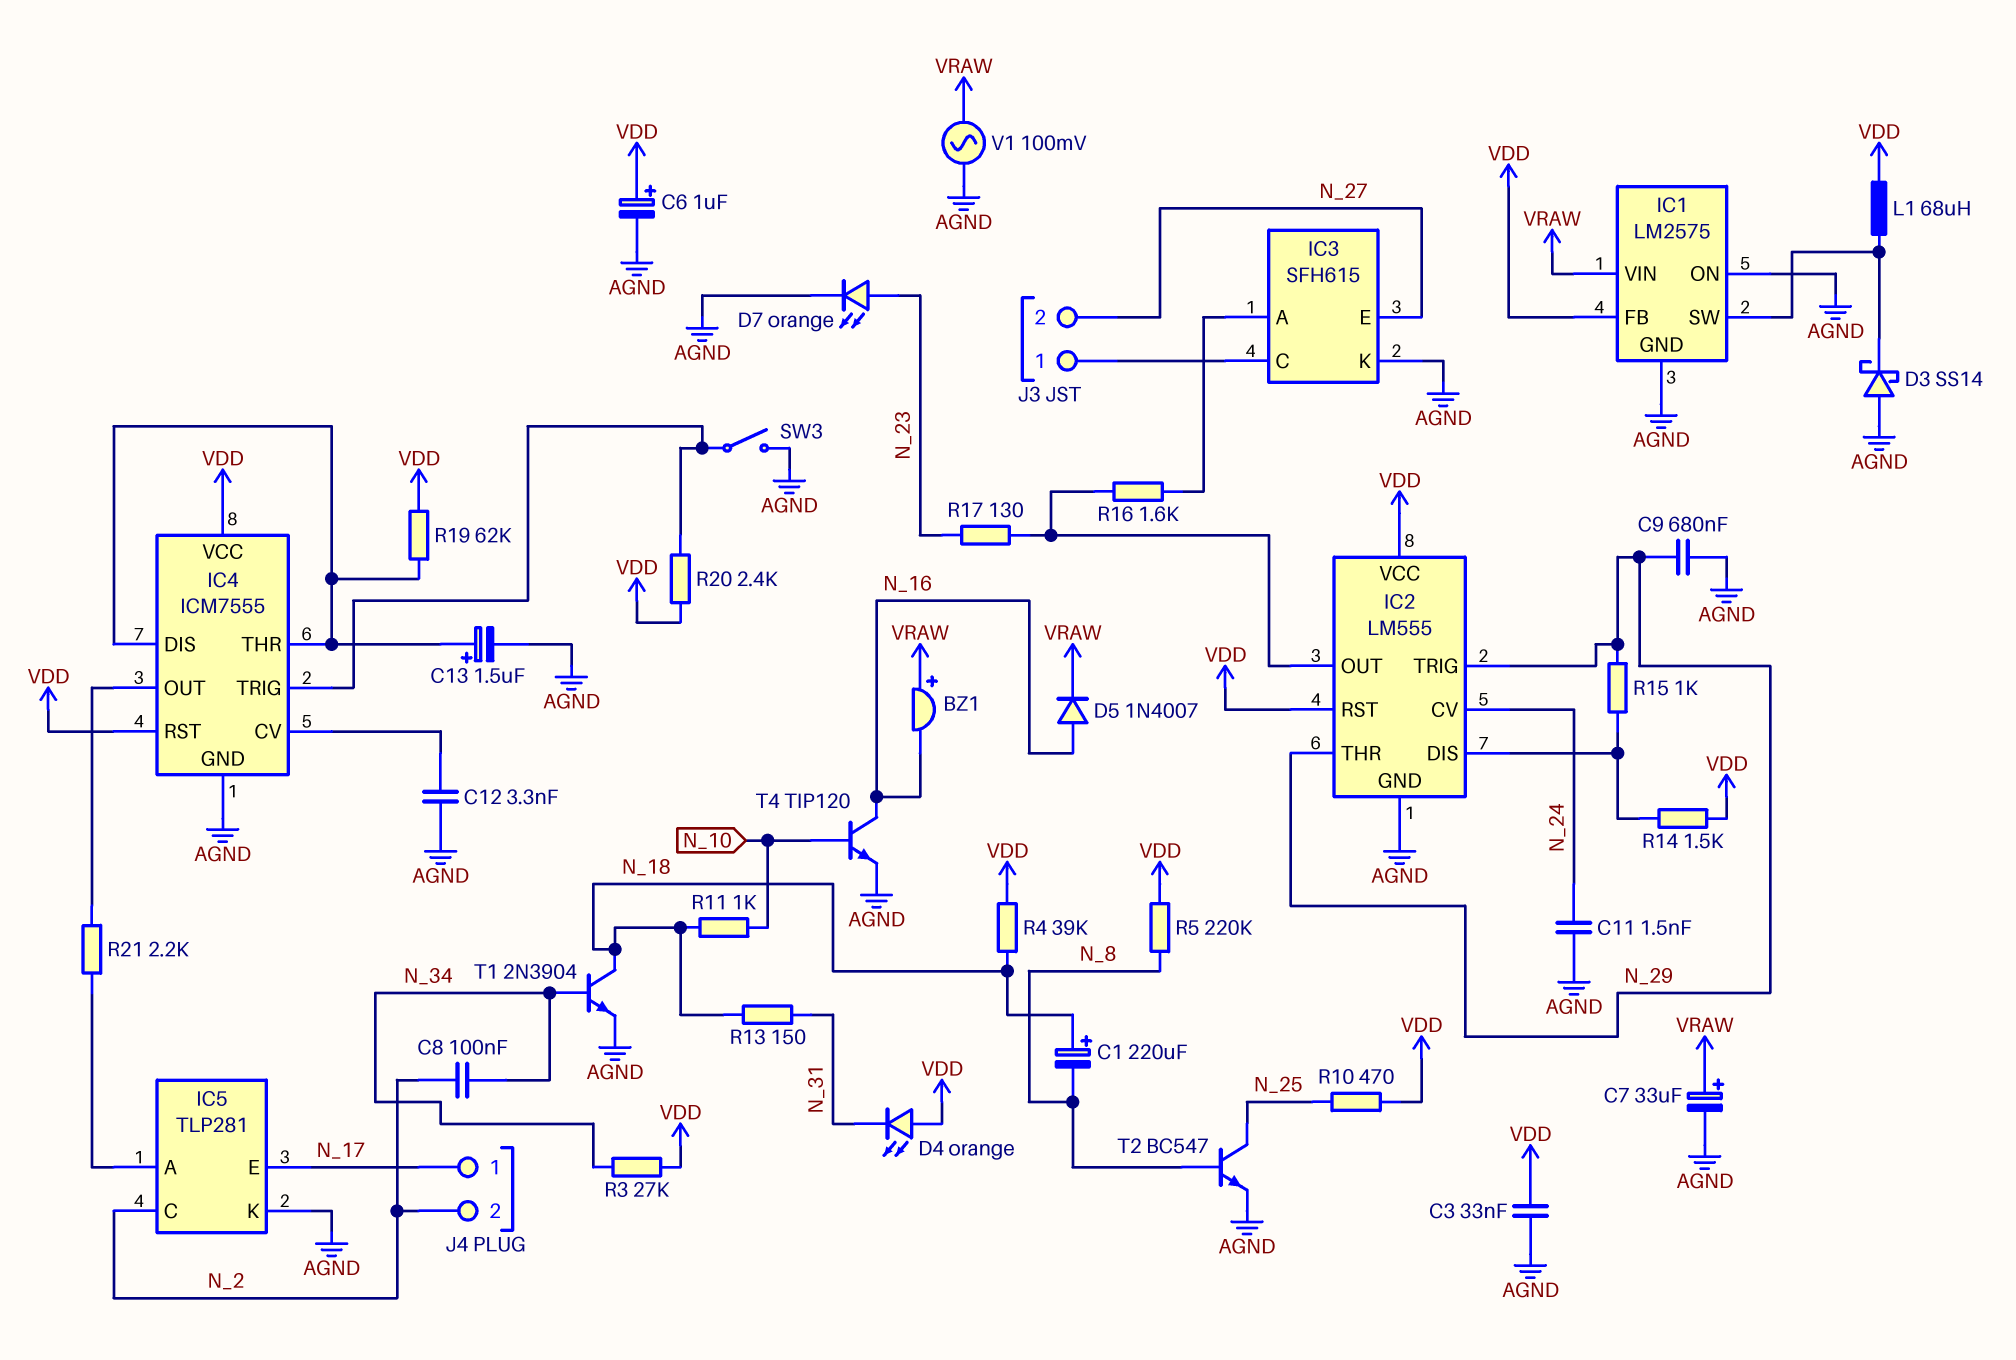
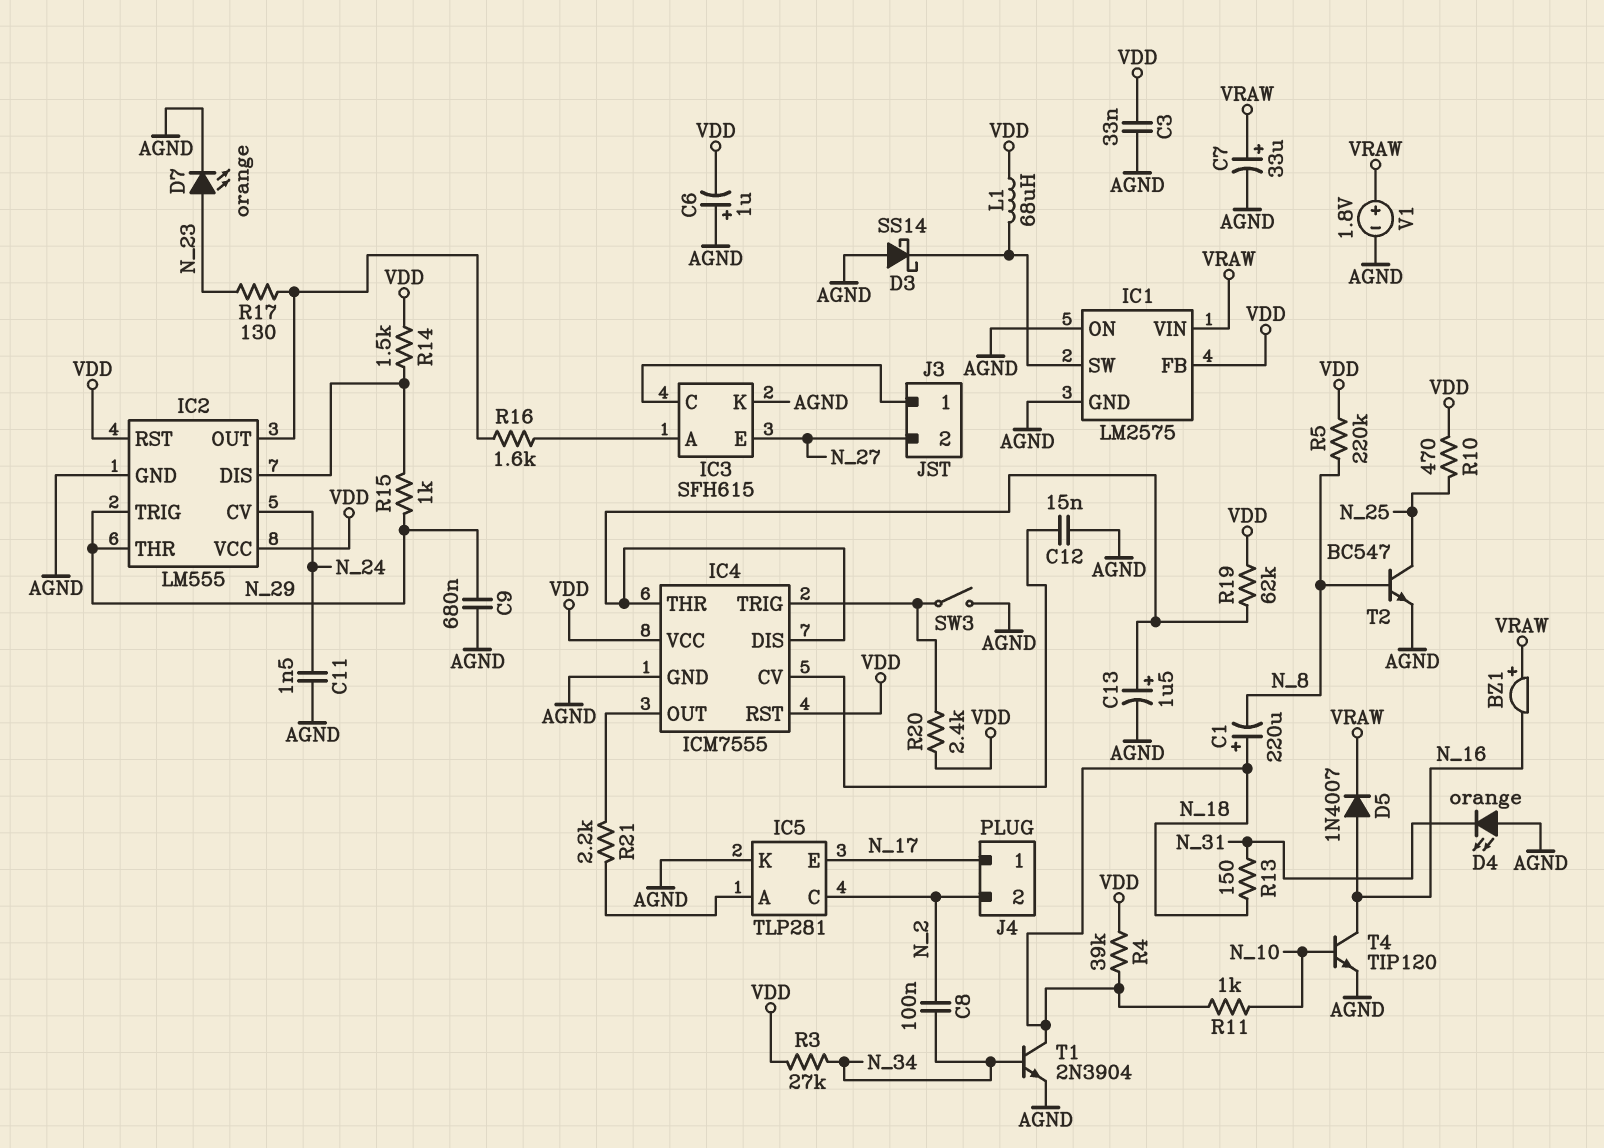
C6: 1uF (plus VDD, minus AGND) -> 1uF (plus AGND, minus VDD)
C12: 3.3nF (AGND, IC4/CV) -> 15nF (AGND, IC4/CV)
D4: LED orange (A VDD, K N_31) -> LED orange (A AGND, K N_31)
V1: AC 100mV (AGND, VRAW) -> 1.8V (plus VRAW, minus AGND)

